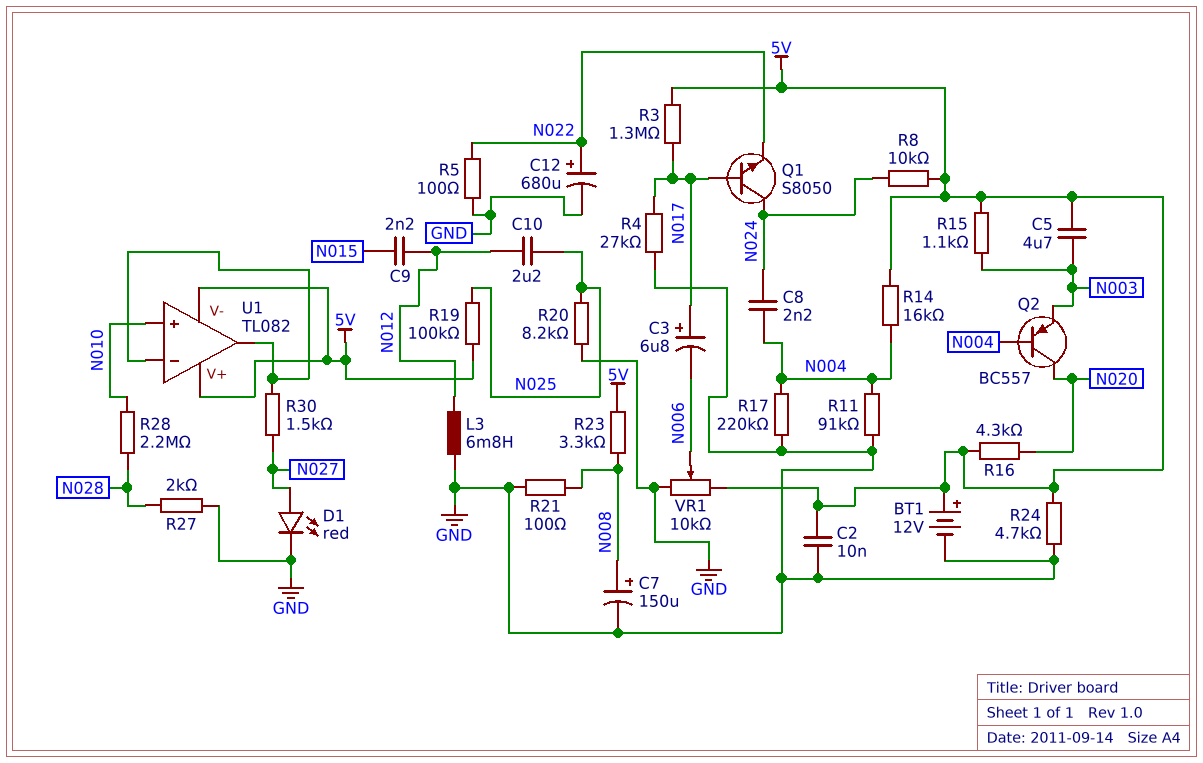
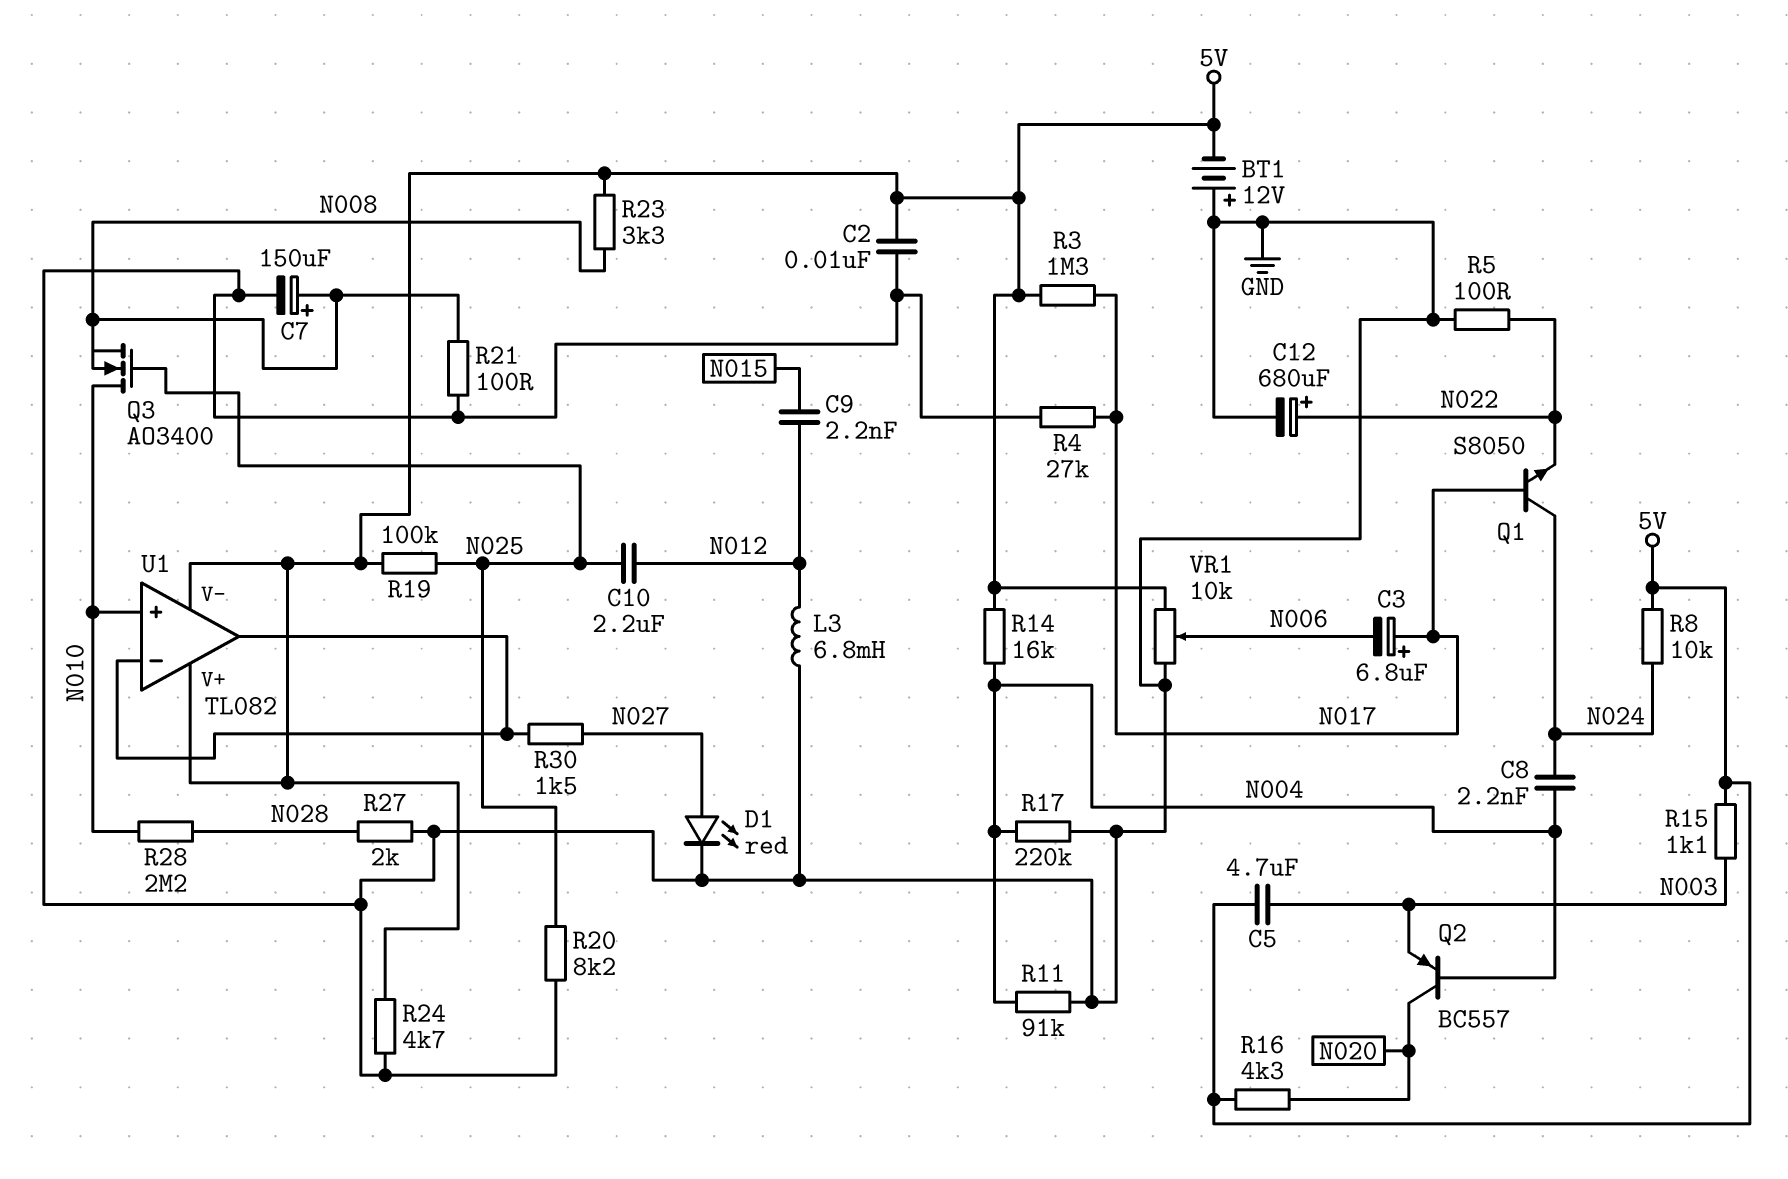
BT1: 12V (plus 5V, minus GND) -> 12V (plus GND, minus 5V)
Q3: none -> NMOS AO3400 (G N025, D N010, S N008)

